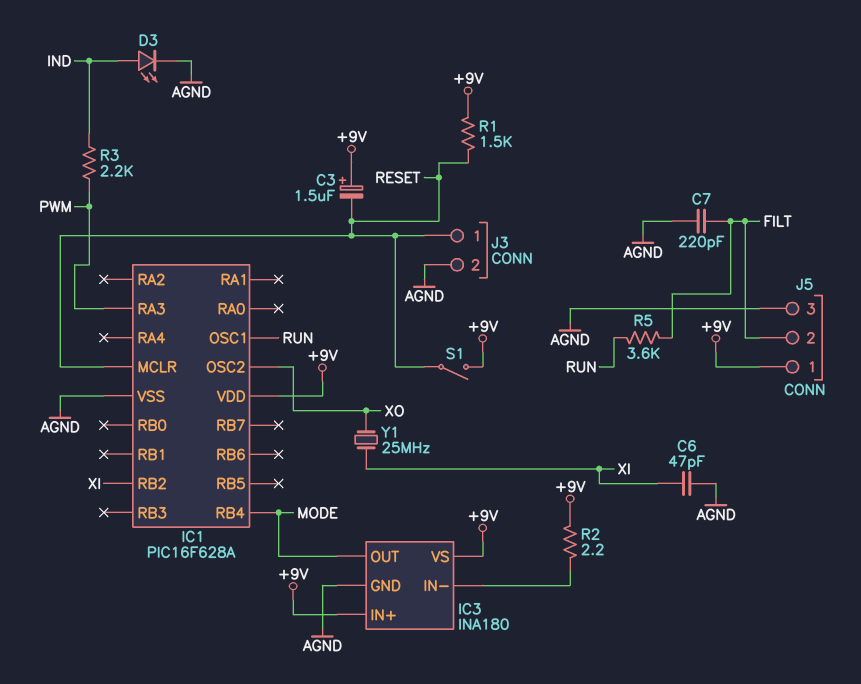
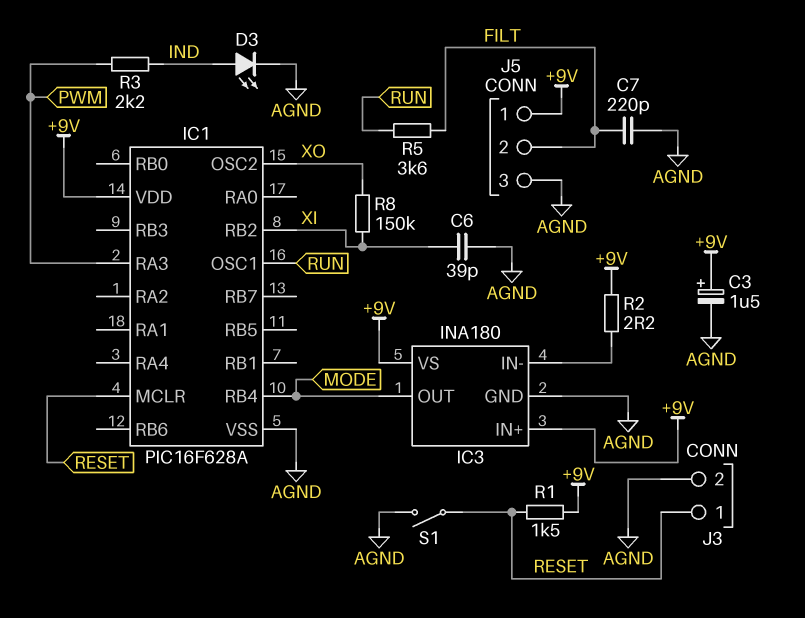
C3: 1.5uF (plus +9V, minus RESET) -> 1.5uF (plus +9V, minus AGND)
C6: 47pF (AGND, XI) -> 39pF (AGND, XI)
R8: none -> 150k (XI, XO)
S1: switch (+9V, RESET) -> switch (AGND, RESET)
Y1: 25MHz (XI, XO) -> none

